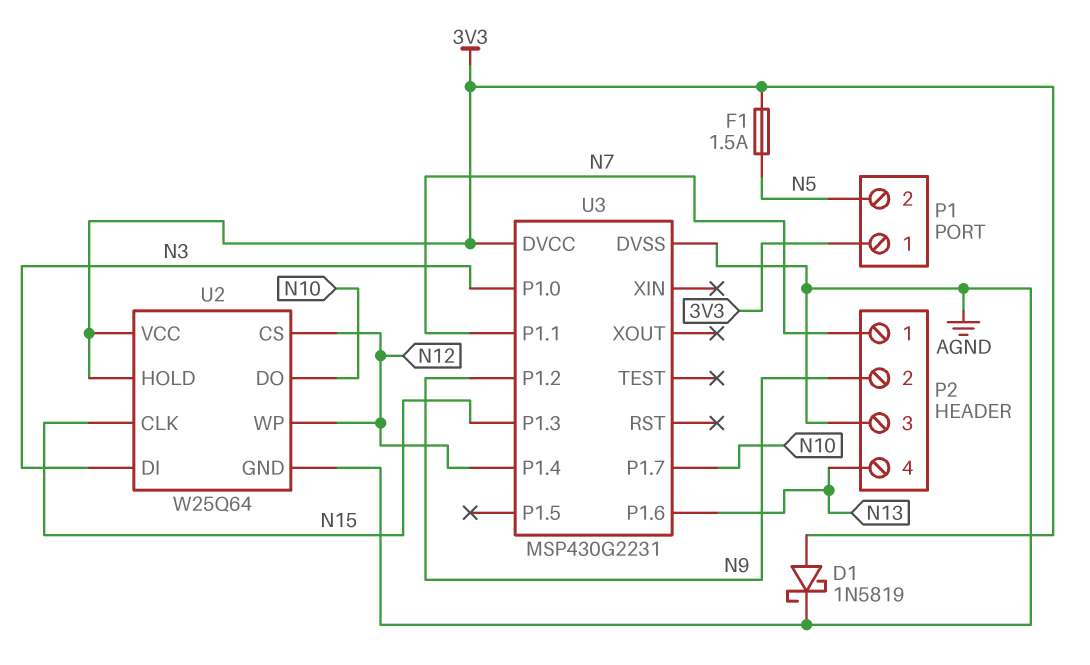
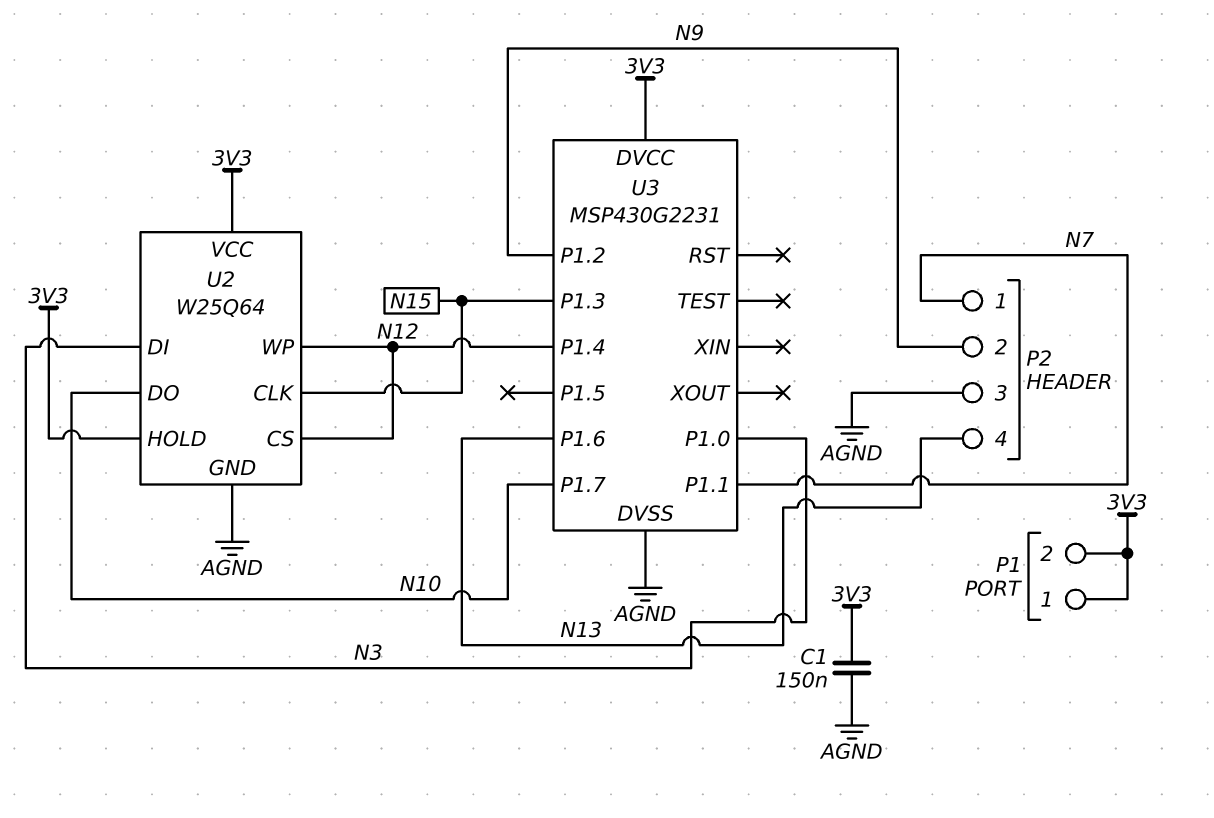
C1: none -> 150nF (3V3, AGND)
D1: schottky 1N5819 (A 3V3, K AGND) -> none
F1: 1.5A (3V3, N5) -> none
P1 pin 2: N5 -> 3V3

